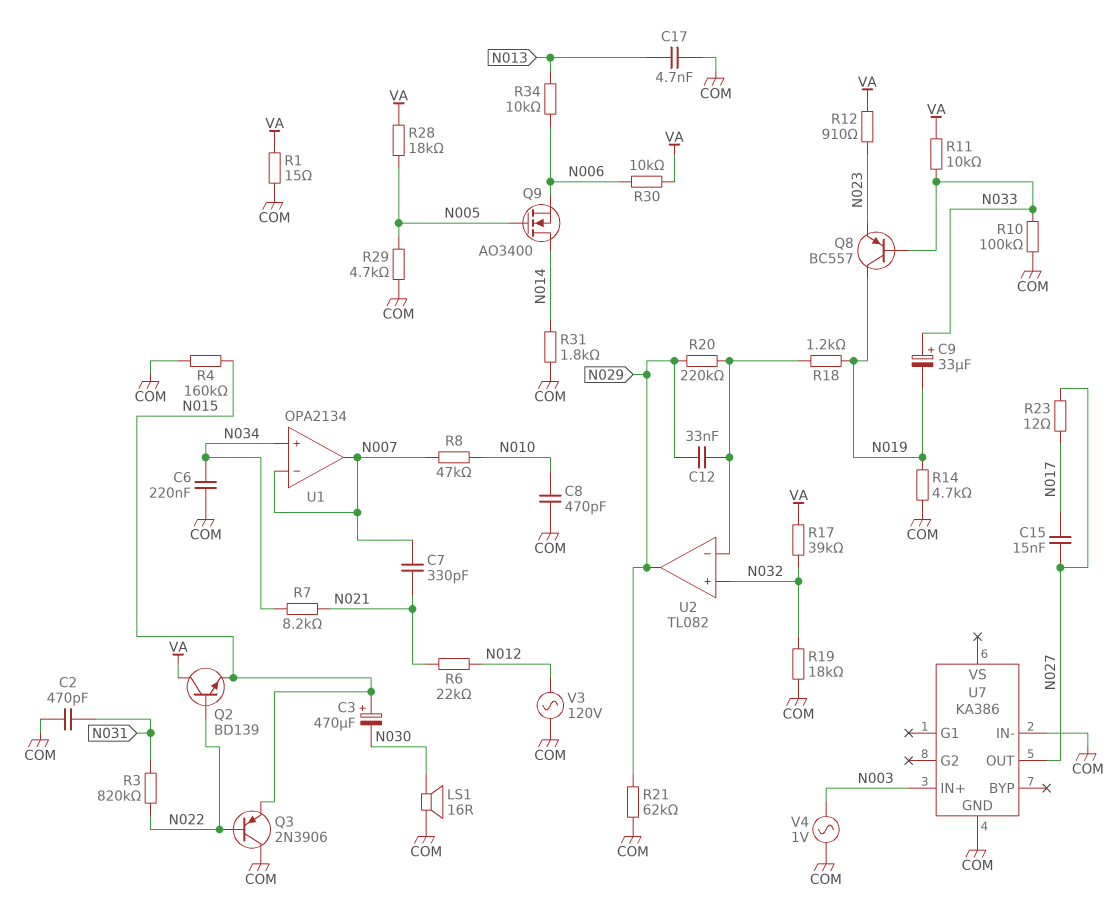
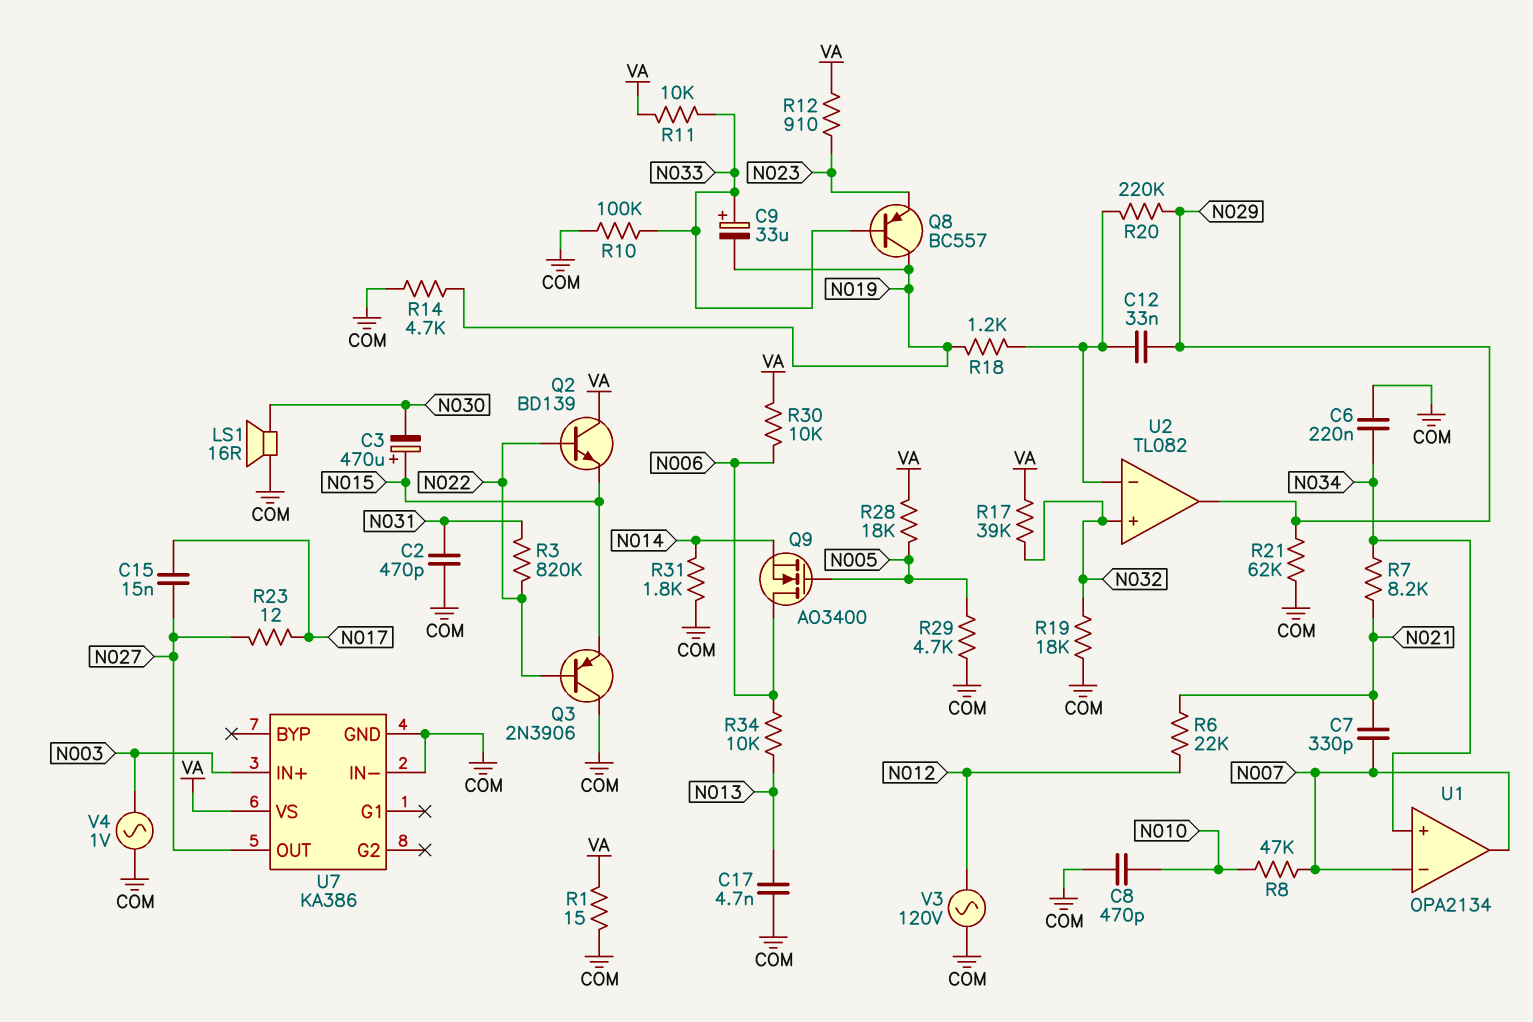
Q9: NMOS AO3400 (G N005, D N014, S N006) -> NMOS AO3400 (G N005, D N006, S N014)
R4: 160k (COM, N015) -> none
U7 pin VS: none -> VA

